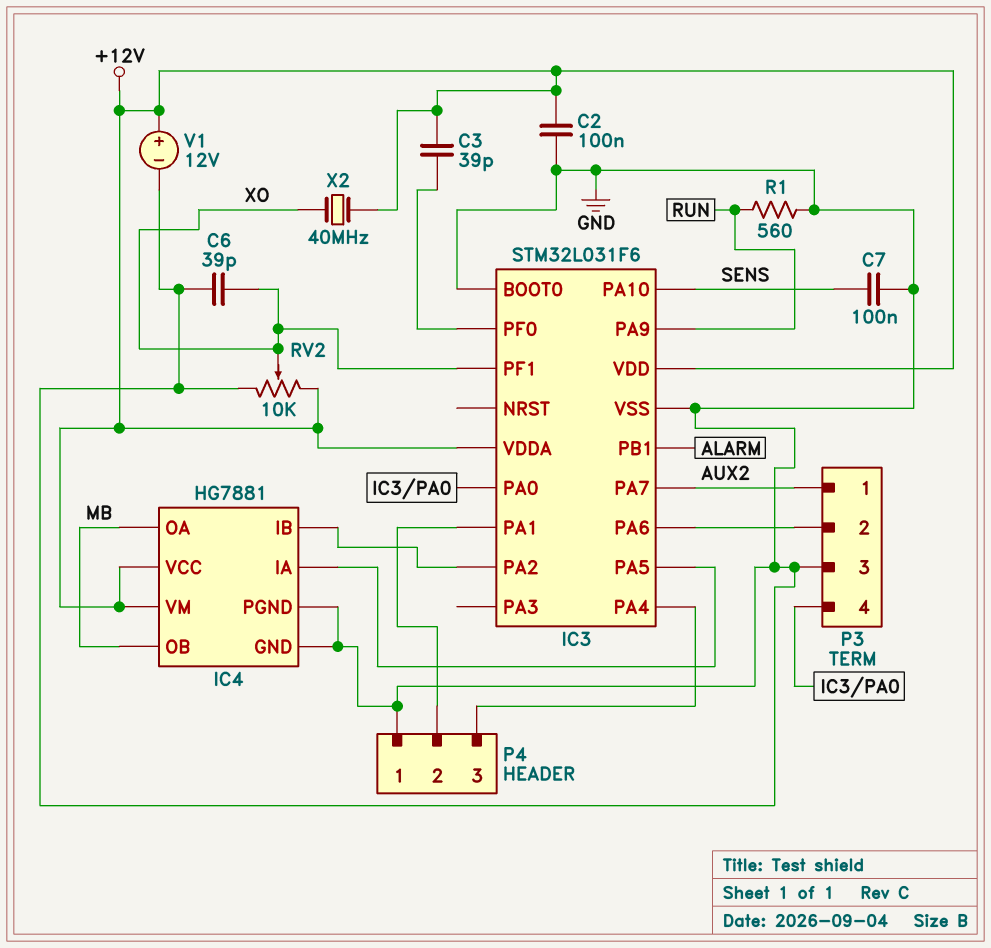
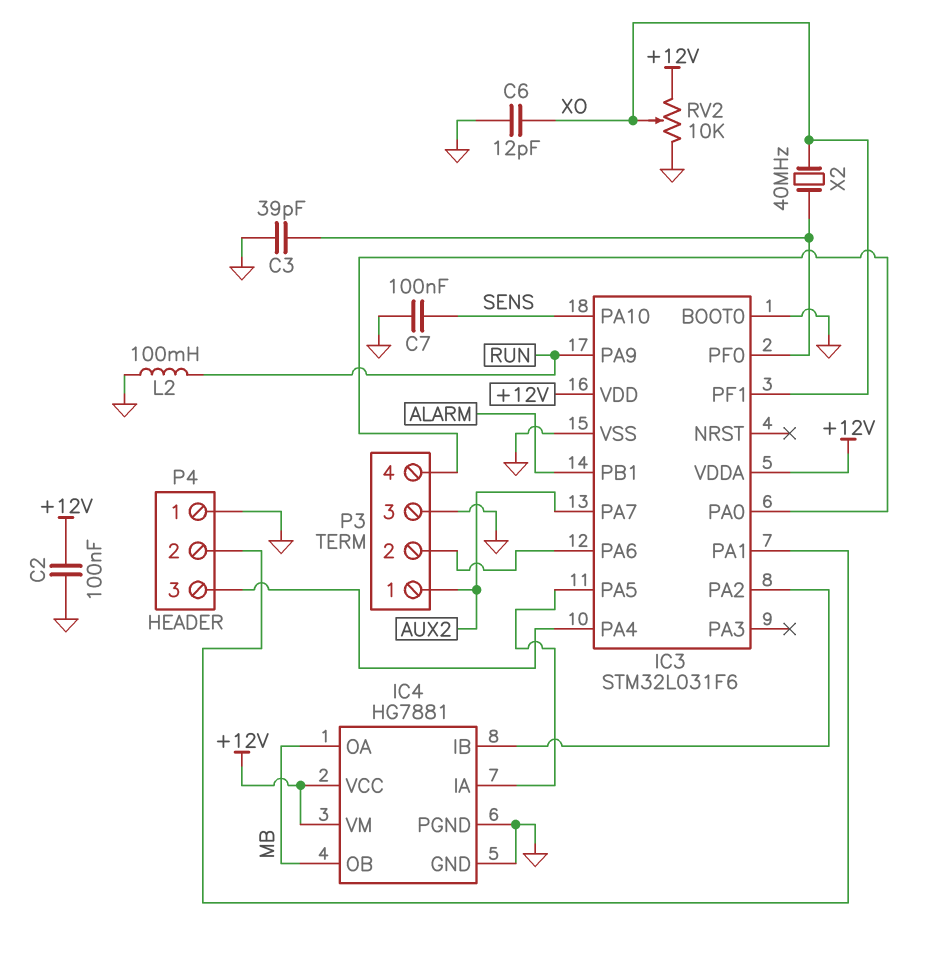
C3: 39pF (+12V, IC3/PF0) -> 39pF (GND, IC3/PF0)
C6: 39pF (GND, XO) -> 12pF (GND, XO)
L2: none -> 100mH (GND, RUN)
R1: 560 (GND, RUN) -> none
V1: 12V (plus +12V, minus GND) -> none
X2: 40MHz (+12V, XO) -> 40MHz (IC3/PF0, XO)

